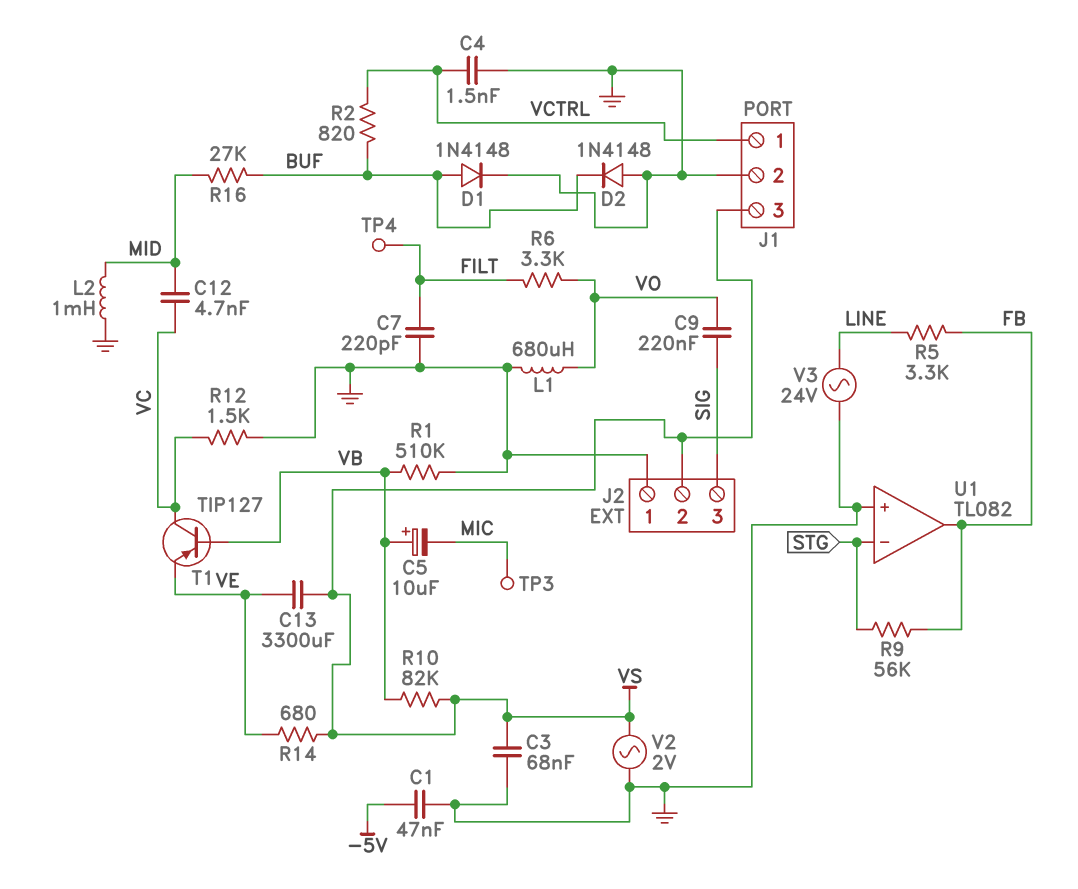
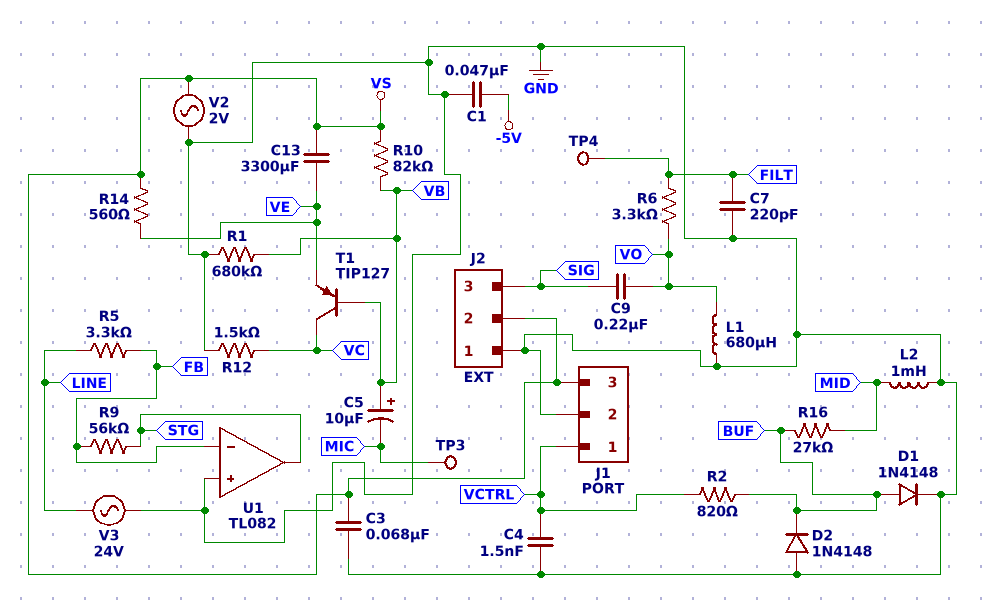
C12: 4.7nF (MID, VC) -> none
R1: 510k (GND, VB) -> 680k (GND, VB)
R14: 680 (VE, VS) -> 560 (VE, VS)
U1 pin in-: STG -> FB
U1 pin out: FB -> STG

